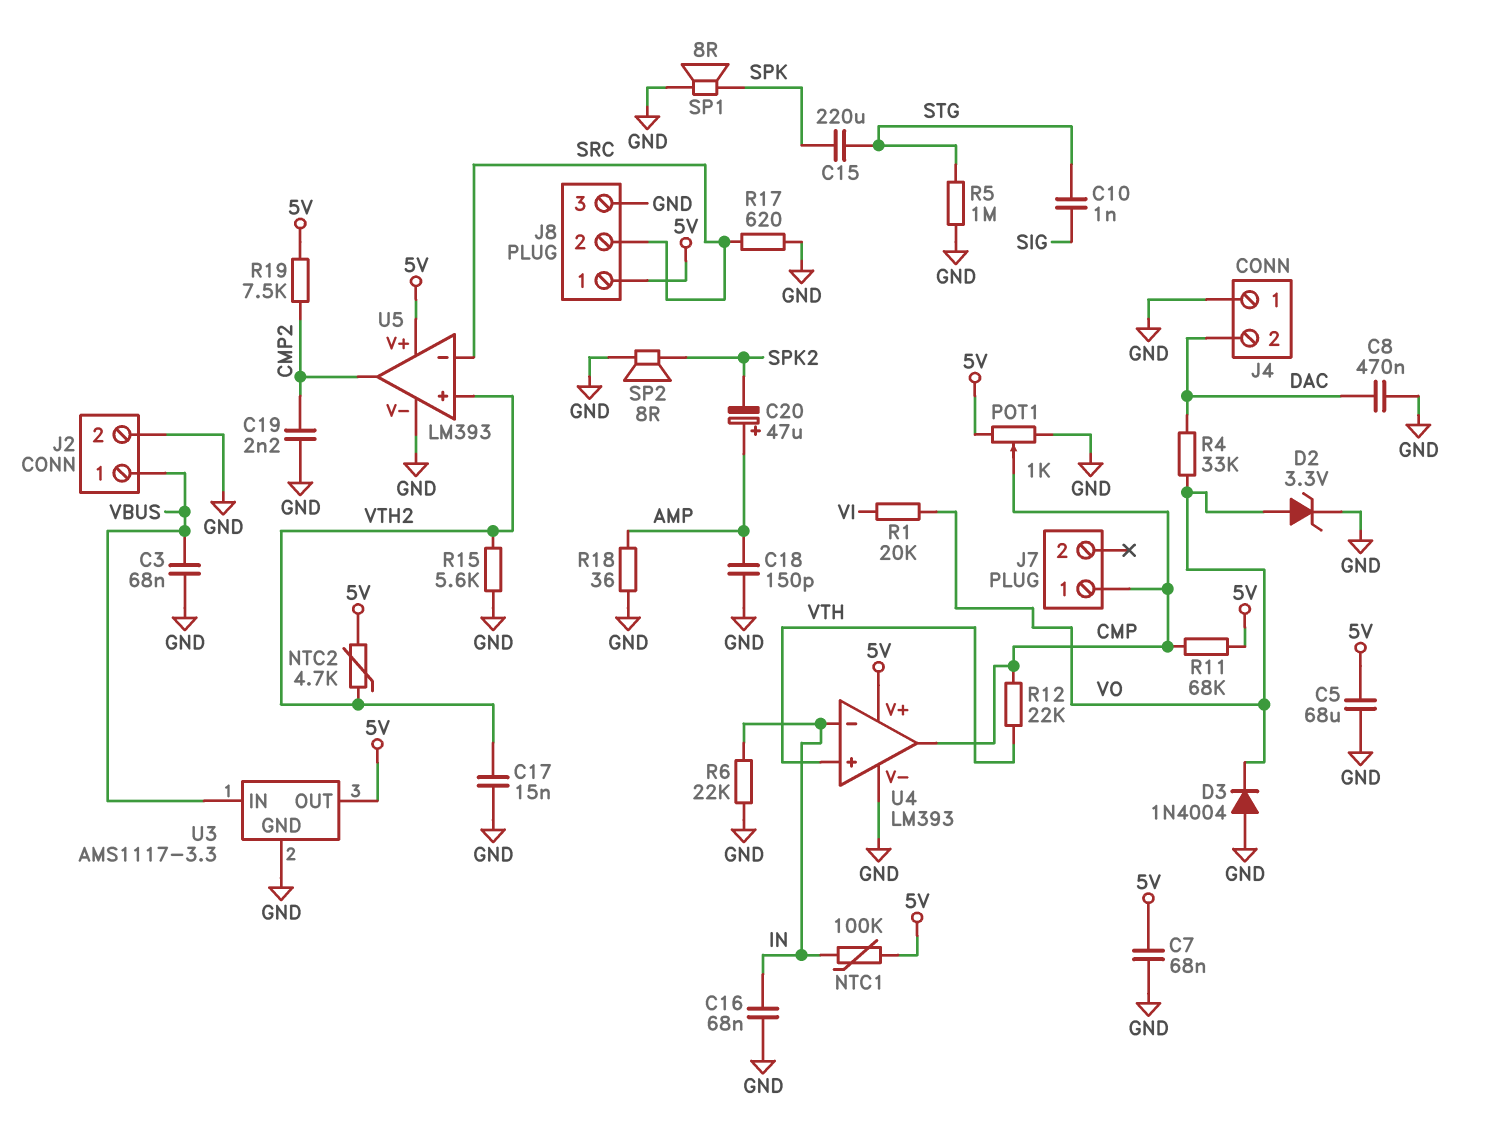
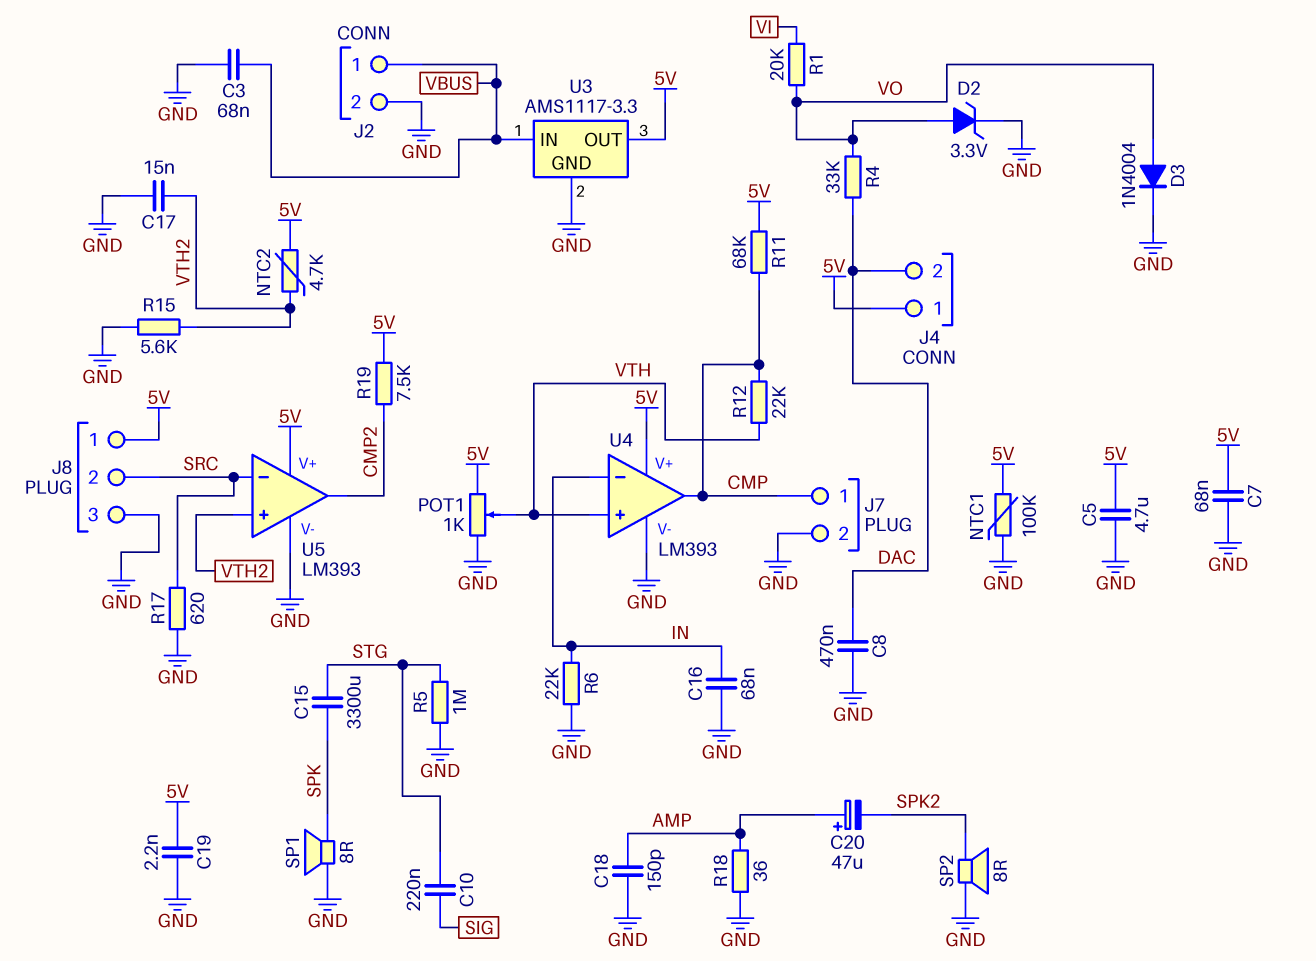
C5: 68uF (5V, GND) -> 4.7uF (5V, GND)
C10: 1nF (SIG, STG) -> 220nF (SIG, STG)
C15: 220uF (SPK, STG) -> 3300uF (SPK, STG)
C19: 2.2nF (CMP2, GND) -> 2.2nF (5V, GND)
D3: diode 1N4004 (A GND, K VO) -> diode 1N4004 (A VO, K GND)
J4 pin 1: GND -> 5V
J7 pin 2: none -> GND
NTC1: 100k (5V, IN) -> 100k (5V, GND)
POT1: 1k (5V, GND, wiper CMP) -> 1k (5V, GND, wiper VTH)

